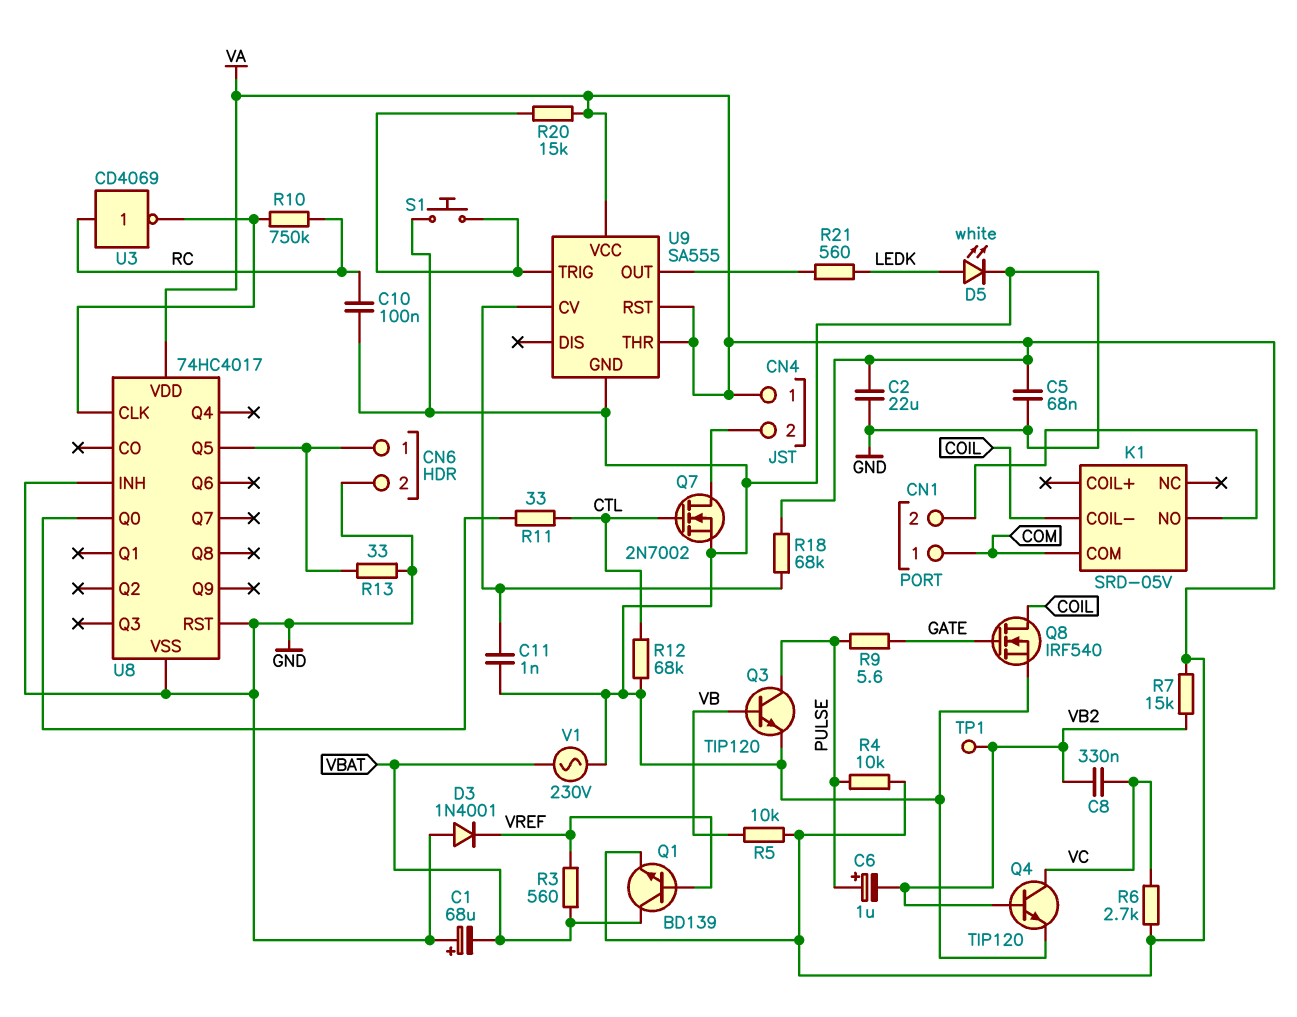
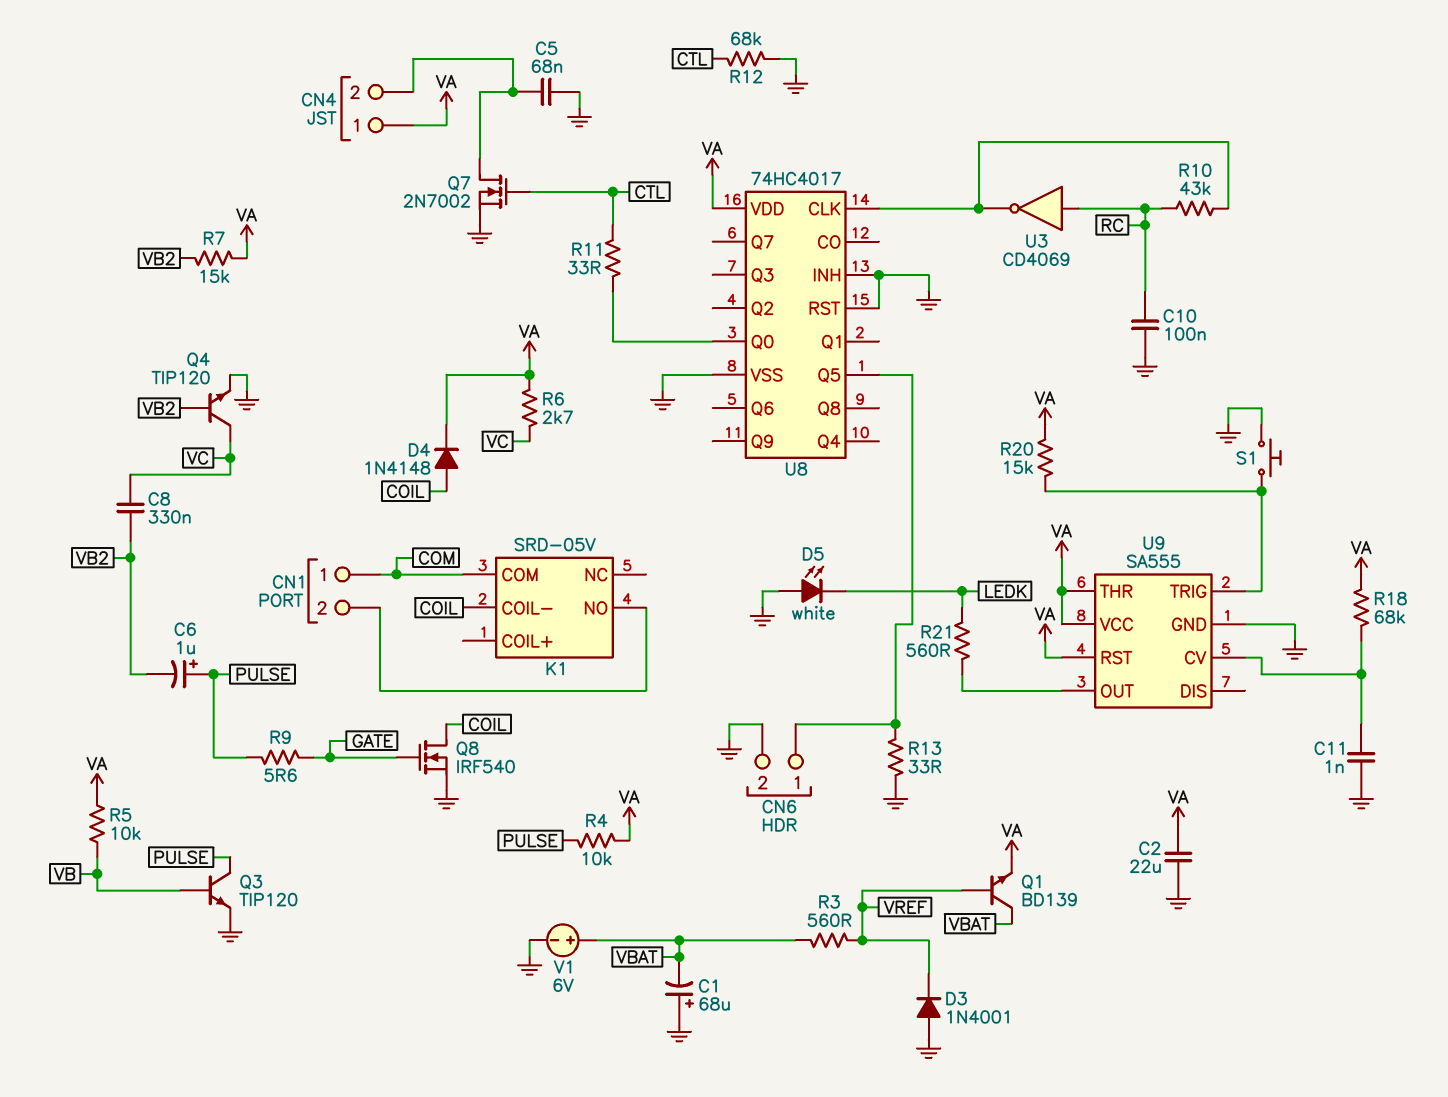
C5: 68nF (GND, VA) -> 68nF (CN4/2, GND)
D4: none -> diode 1N4148 (A COIL, K VA)
D5: LED white (A LEDK, K GND) -> LED white (A GND, K LEDK)
R10: 750k (RC, U8/CLK) -> 43k (RC, U8/CLK)
TP1: test point (VB2) -> none
V1: AC 230V (GND, VBAT) -> 6V (plus VBAT, minus GND)

